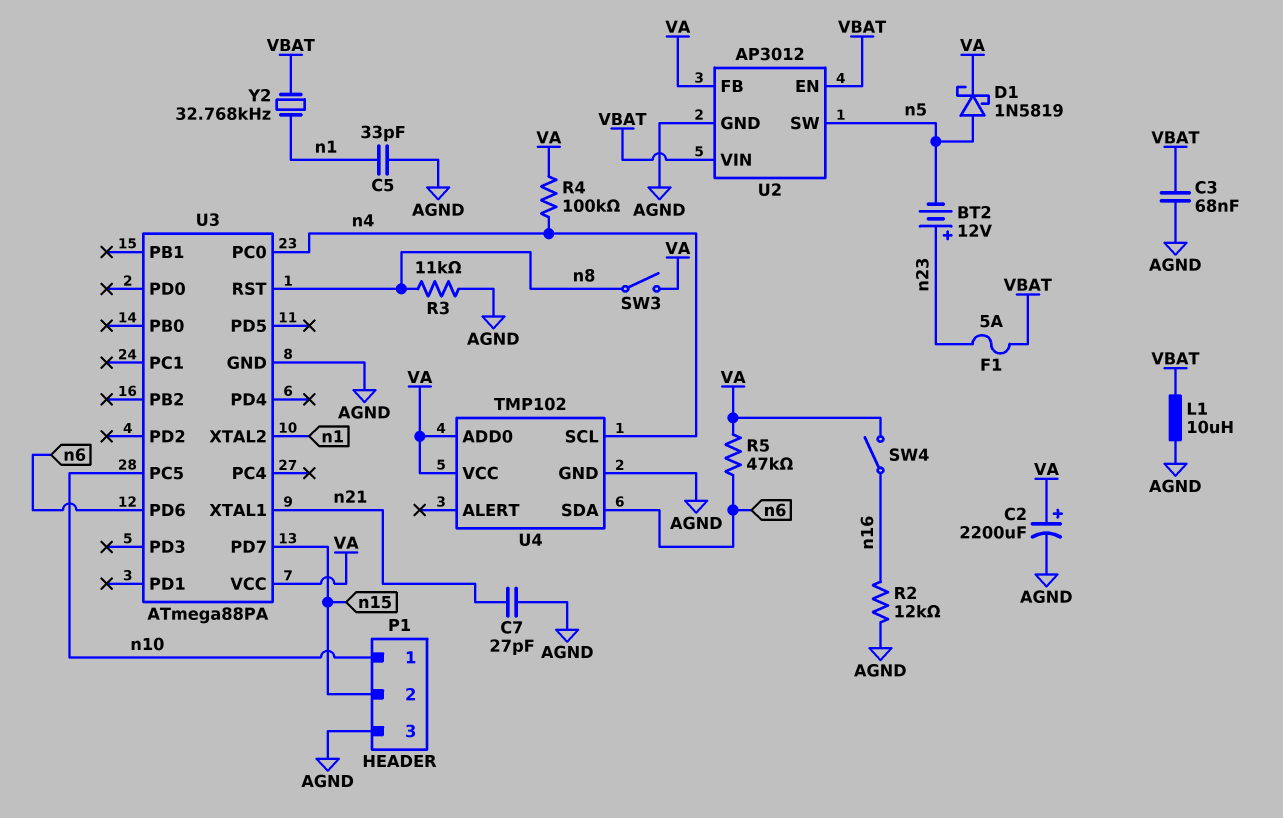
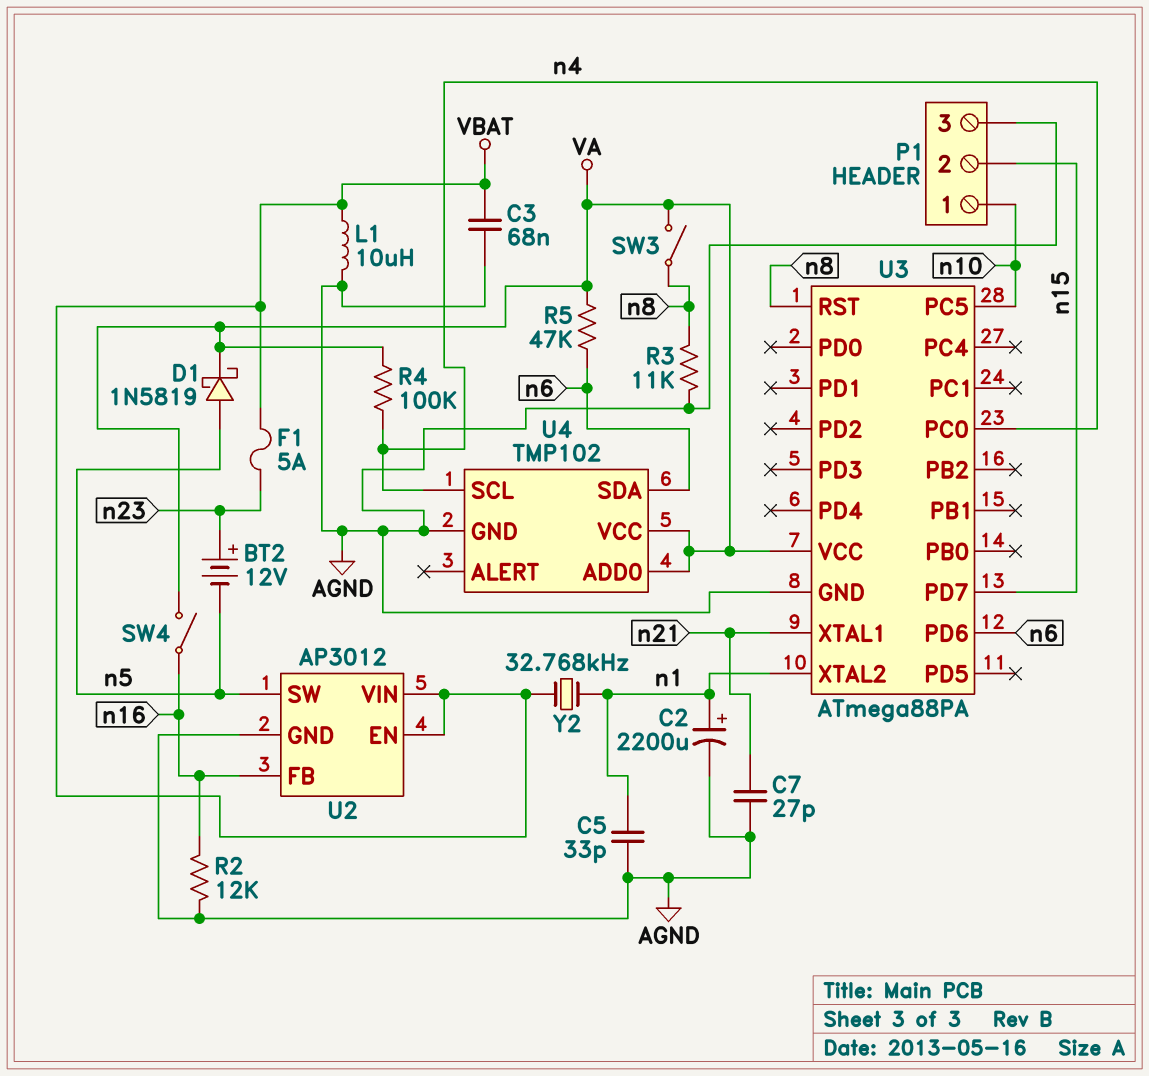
C2: 2200uF (plus VA, minus AGND) -> 2200uF (plus n1, minus AGND)
U2 pin FB: VA -> n16

